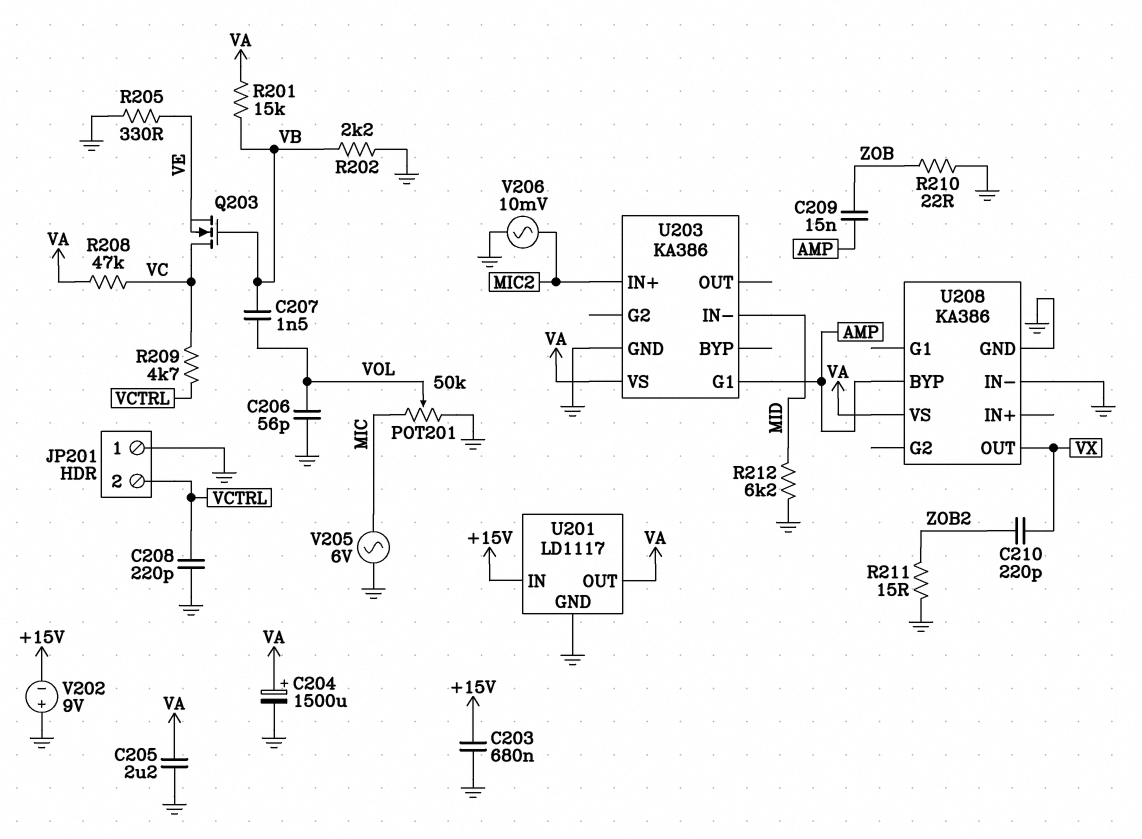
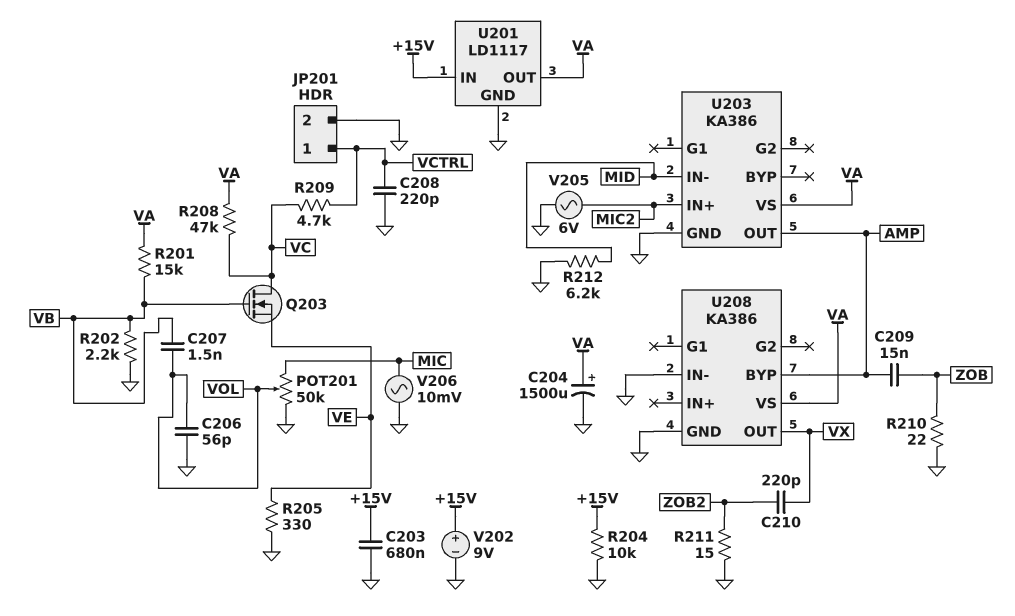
C205: 2.2uF (GND, VA) -> none
JP201 pin 1: GND -> VCTRL
JP201 pin 2: VCTRL -> GND
R204: none -> 10k (+15V, GND)
U203 pin G1: AMP -> none
U203 pin OUT: none -> AMP
V202: 9V (plus GND, minus +15V) -> 9V (plus +15V, minus GND)
V205: AC 6V (GND, MIC) -> AC 6V (GND, MIC2)
V206: AC 10mV (GND, MIC2) -> AC 10mV (GND, MIC)

